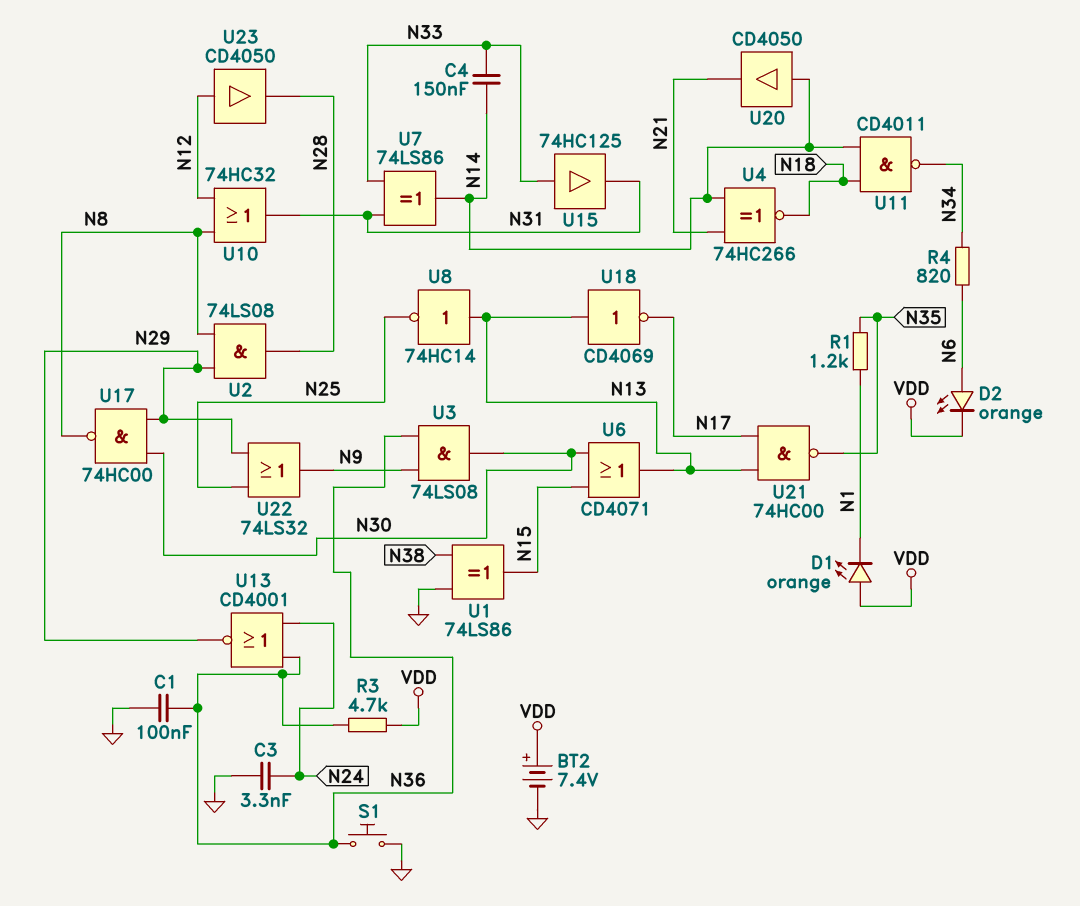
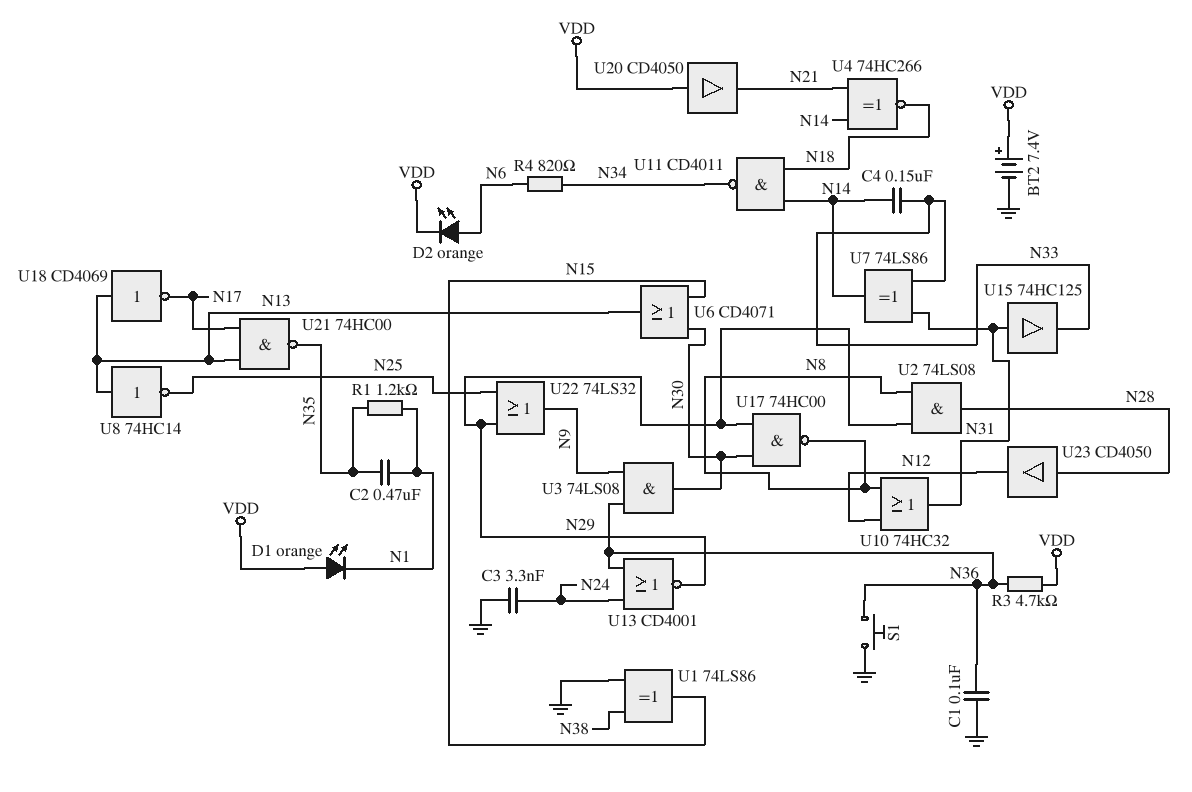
C2: none -> 470nF (N1, N35)
U15: buffer 74HC125 (in N33, out N31) -> buffer 74HC125 (in N31, out N33)
U20: buffer CD4050 (in N14, out N21) -> buffer CD4050 (in VDD, out N21)
U23: buffer CD4050 (in N12, out N28) -> buffer CD4050 (in N28, out N12)

